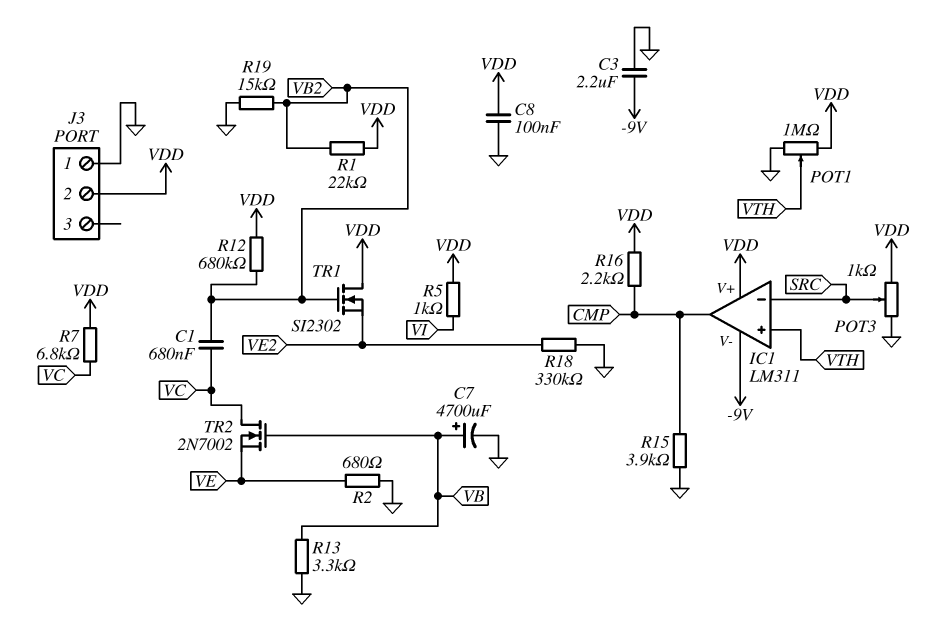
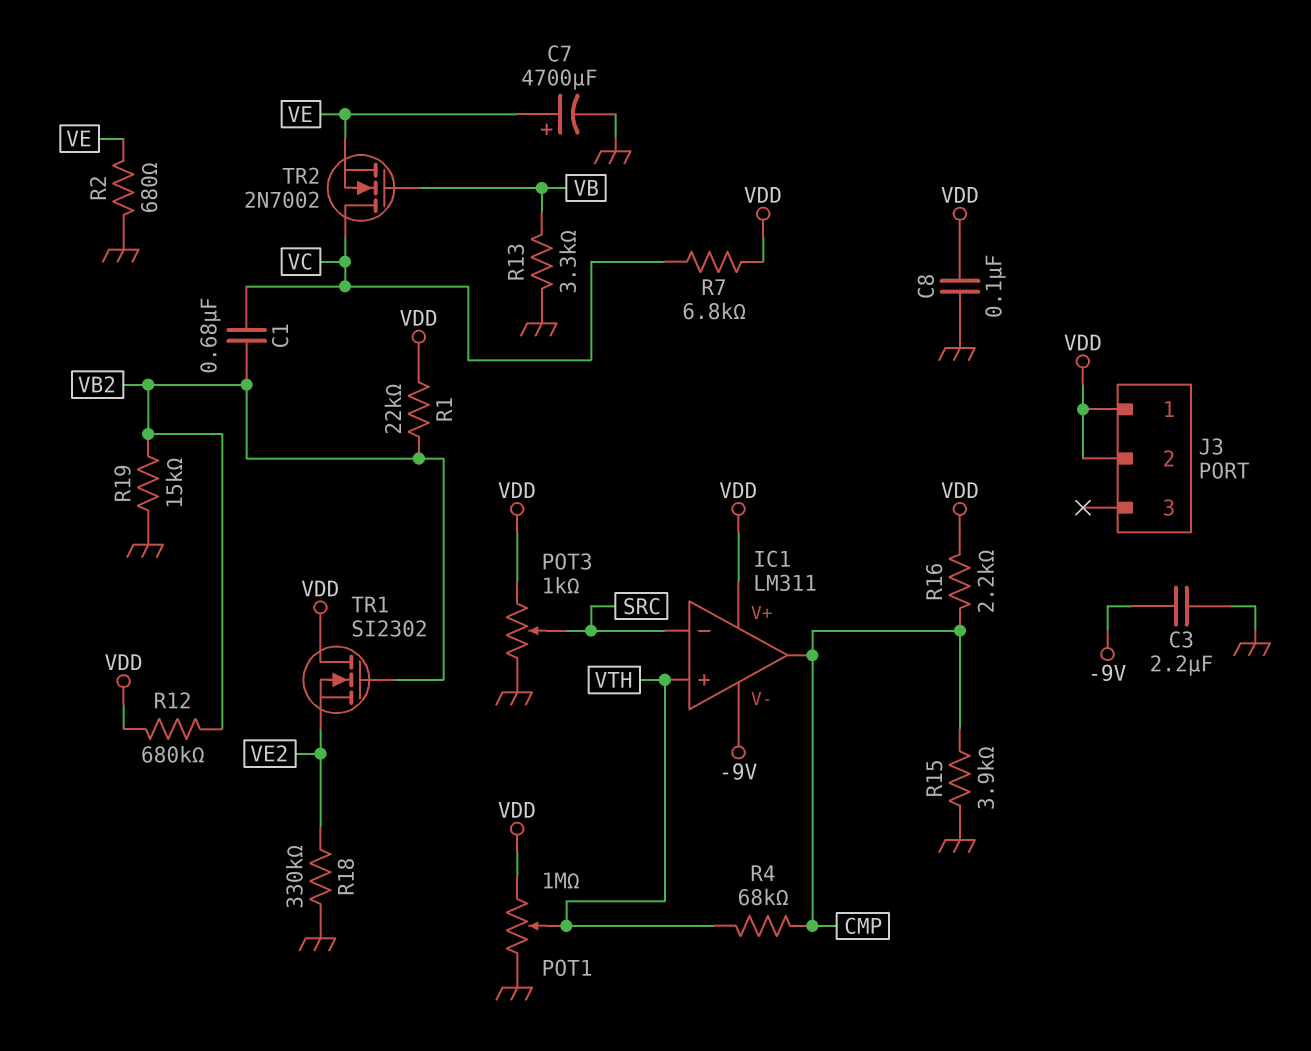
C7: 4700uF (plus VB, minus GND) -> 4700uF (plus VE, minus GND)
J3 pin 1: GND -> VDD
R4: none -> 68k (CMP, VTH)
R5: 1k (VDD, VI) -> none

